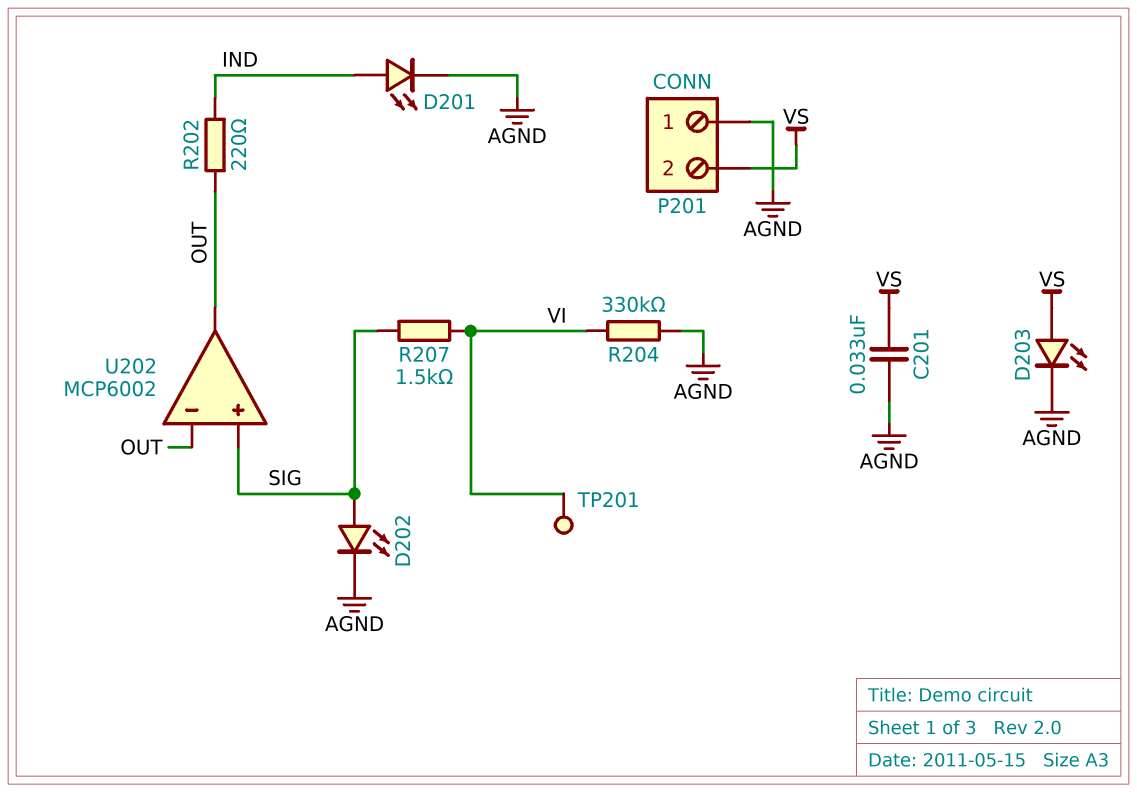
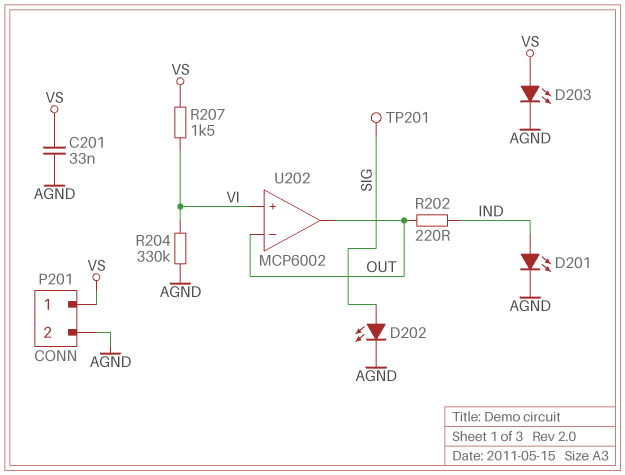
P201 pin 1: AGND -> VS
P201 pin 2: VS -> AGND
R207: 1.5k (SIG, VI) -> 1.5k (VI, VS)
TP201: test point (VI) -> test point (SIG)
U202 pin in+: SIG -> VI

